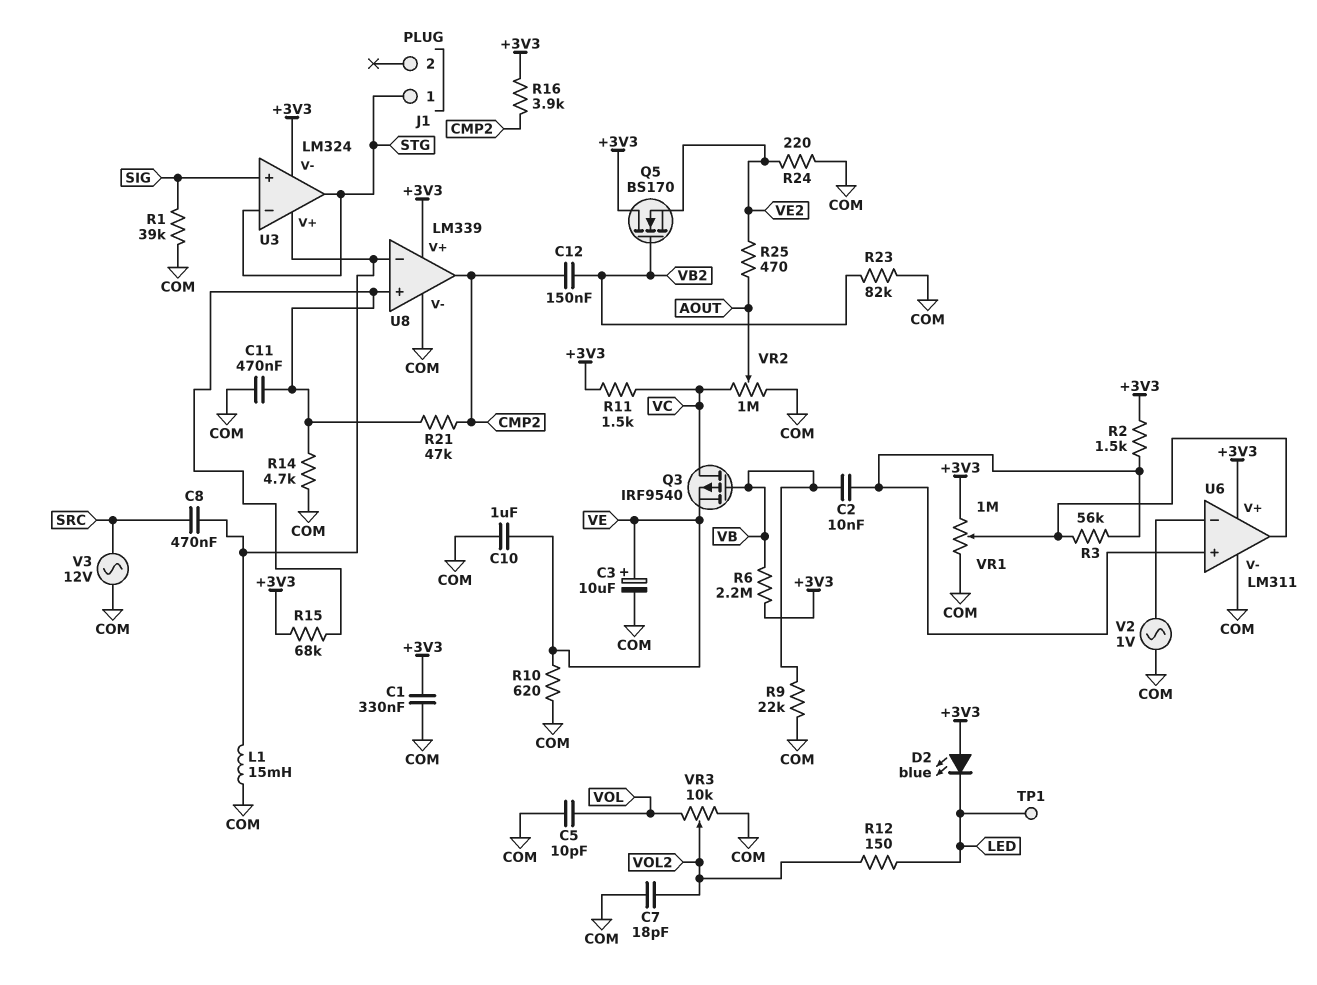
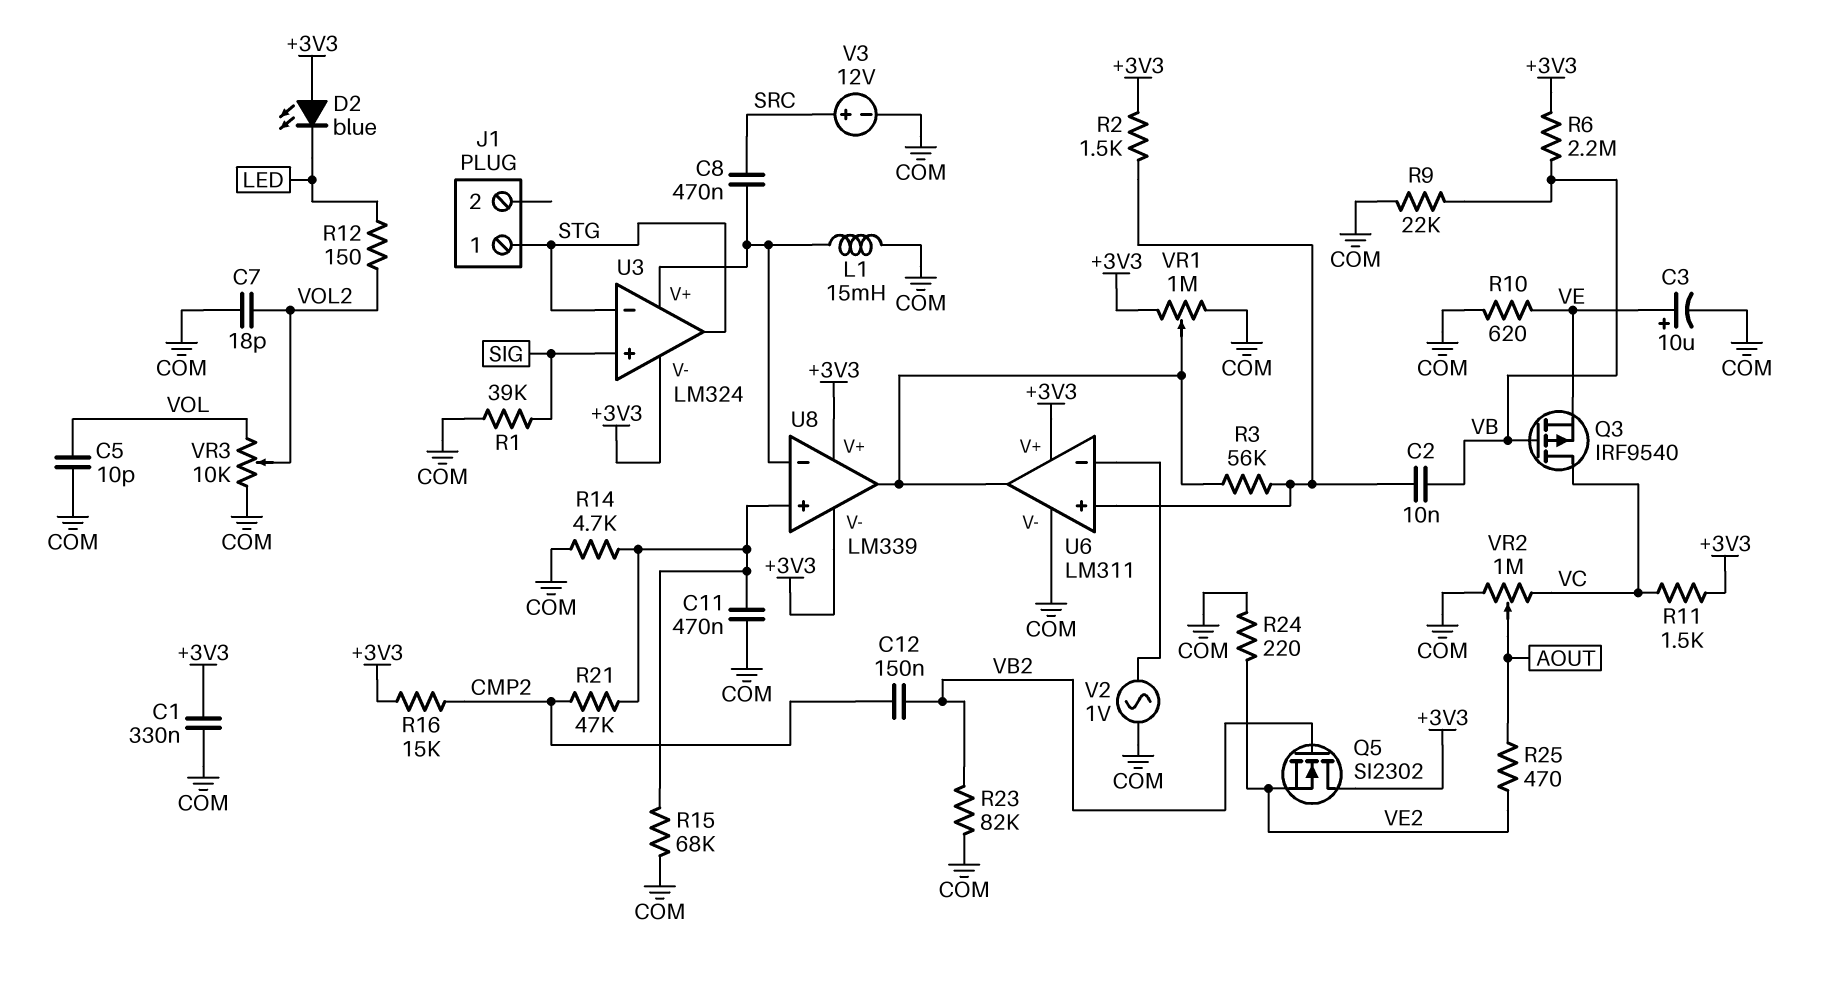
C10: 1uF (COM, VE) -> none
Q5: NMOS BS170 (G VB2, D +3V3, S VE2) -> NMOS SI2302 (G VB2, D +3V3, S VE2)
R15: 68k (+3V3, U8/in+) -> 68k (COM, U8/in+)
R16: 3.9k (+3V3, CMP2) -> 15k (+3V3, CMP2)
TP1: test point (LED) -> none
U8 pin V-: COM -> +3V3
U8 pin out: CMP2 -> U6/out
V3: AC 12V (COM, SRC) -> 12V (plus SRC, minus COM)

